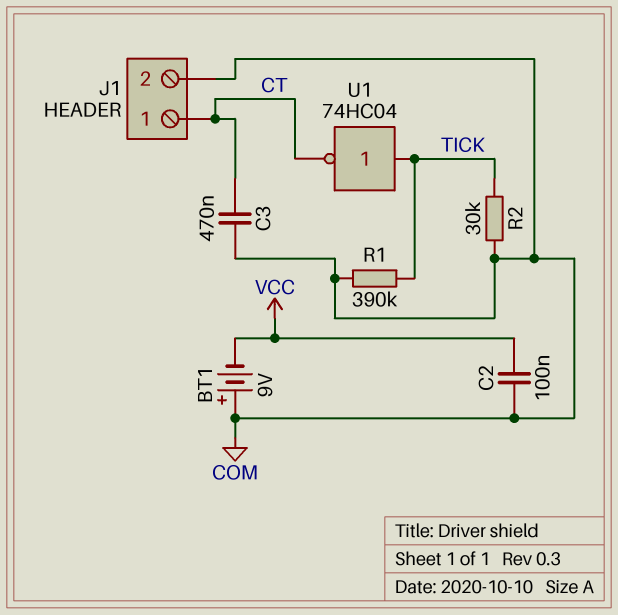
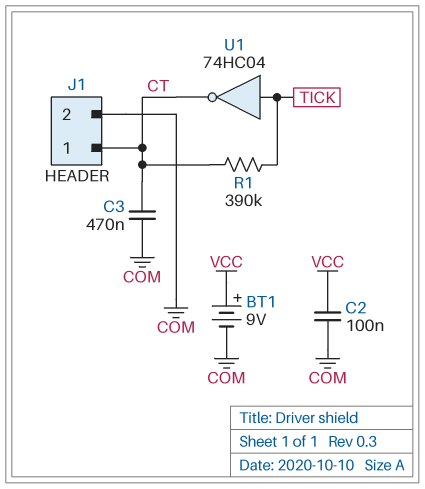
BT1: 9V (plus COM, minus VCC) -> 9V (plus VCC, minus COM)
R1: 390k (COM, TICK) -> 390k (CT, TICK)
R2: 30k (COM, TICK) -> none

